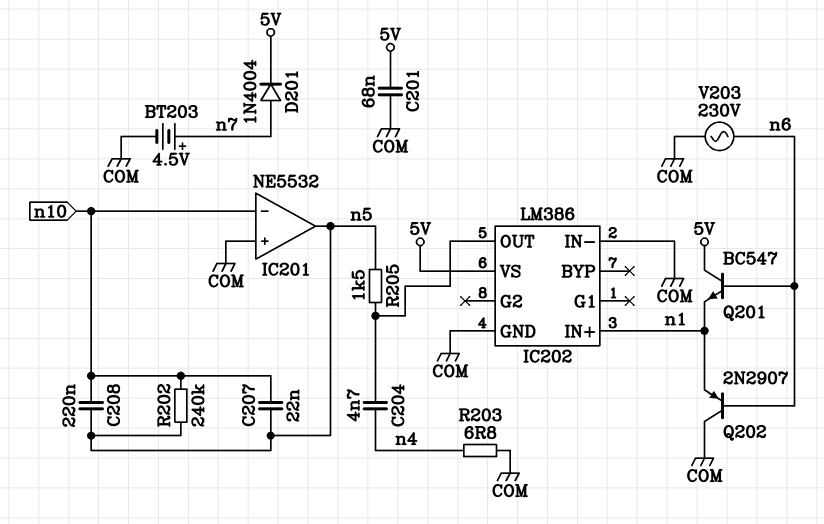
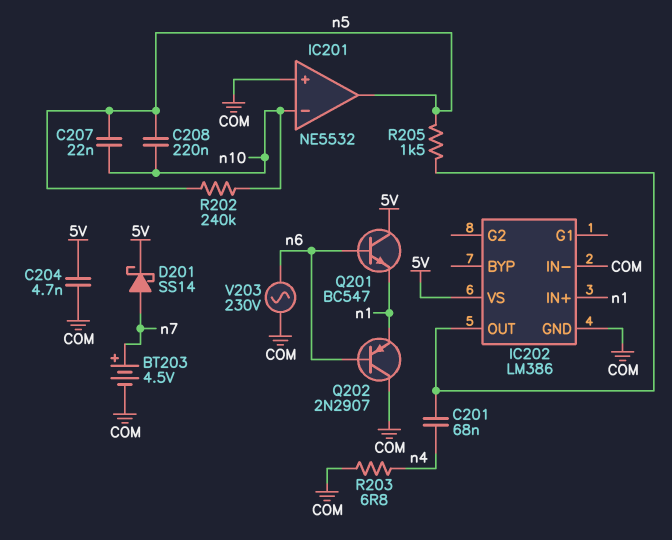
C201: 68nF (5V, COM) -> 68nF (IC202/OUT, n4)
C204: 4.7nF (IC202/OUT, n4) -> 4.7nF (5V, COM)
D201: diode 1N4004 (A n7, K 5V) -> schottky SS14 (A n7, K 5V)

